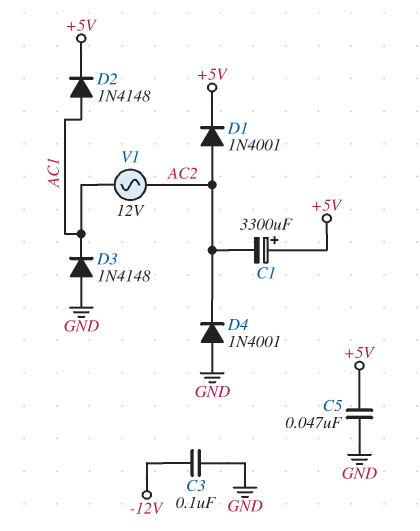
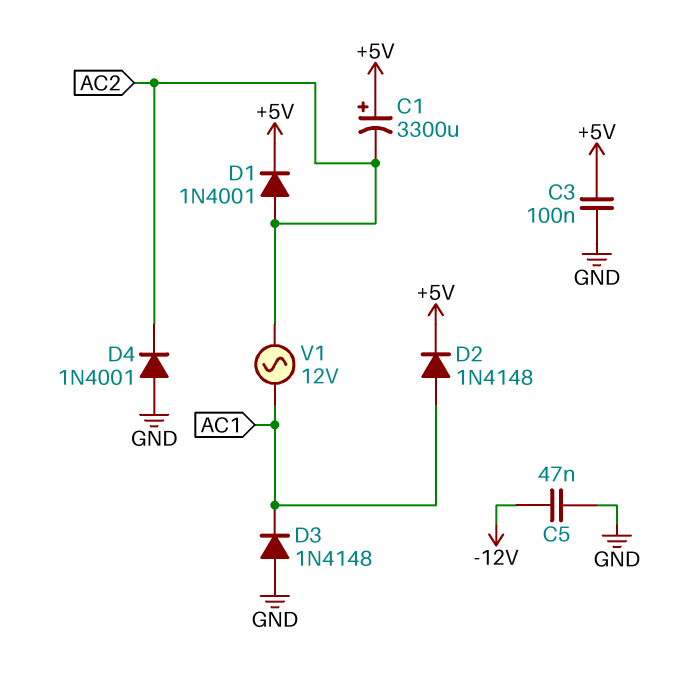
C3: 100nF (-12V, GND) -> 100nF (+5V, GND)
C5: 47nF (+5V, GND) -> 47nF (-12V, GND)

